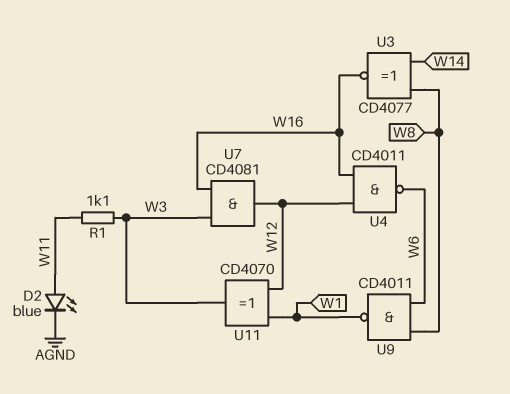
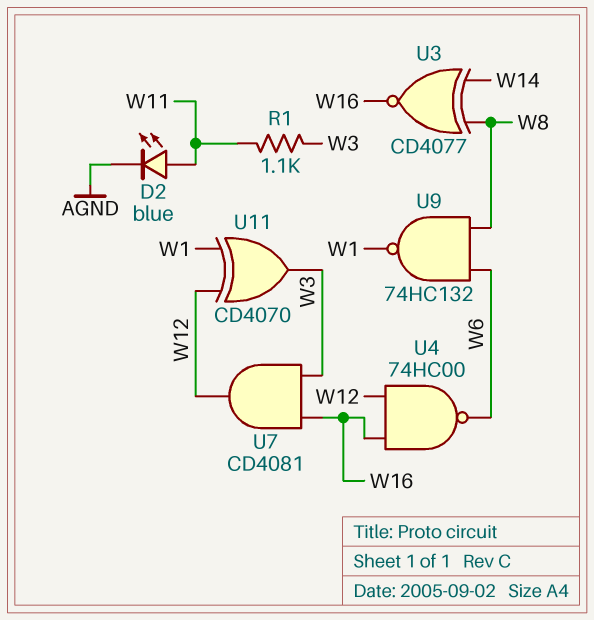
U4: NAND CD4011 (in W12, in W16, out W6) -> NAND 74HC00 (in W12, in W16, out W6)
U9: NAND CD4011 (in W6, in W8, out W1) -> NAND 74HC132 (in W6, in W8, out W1)

